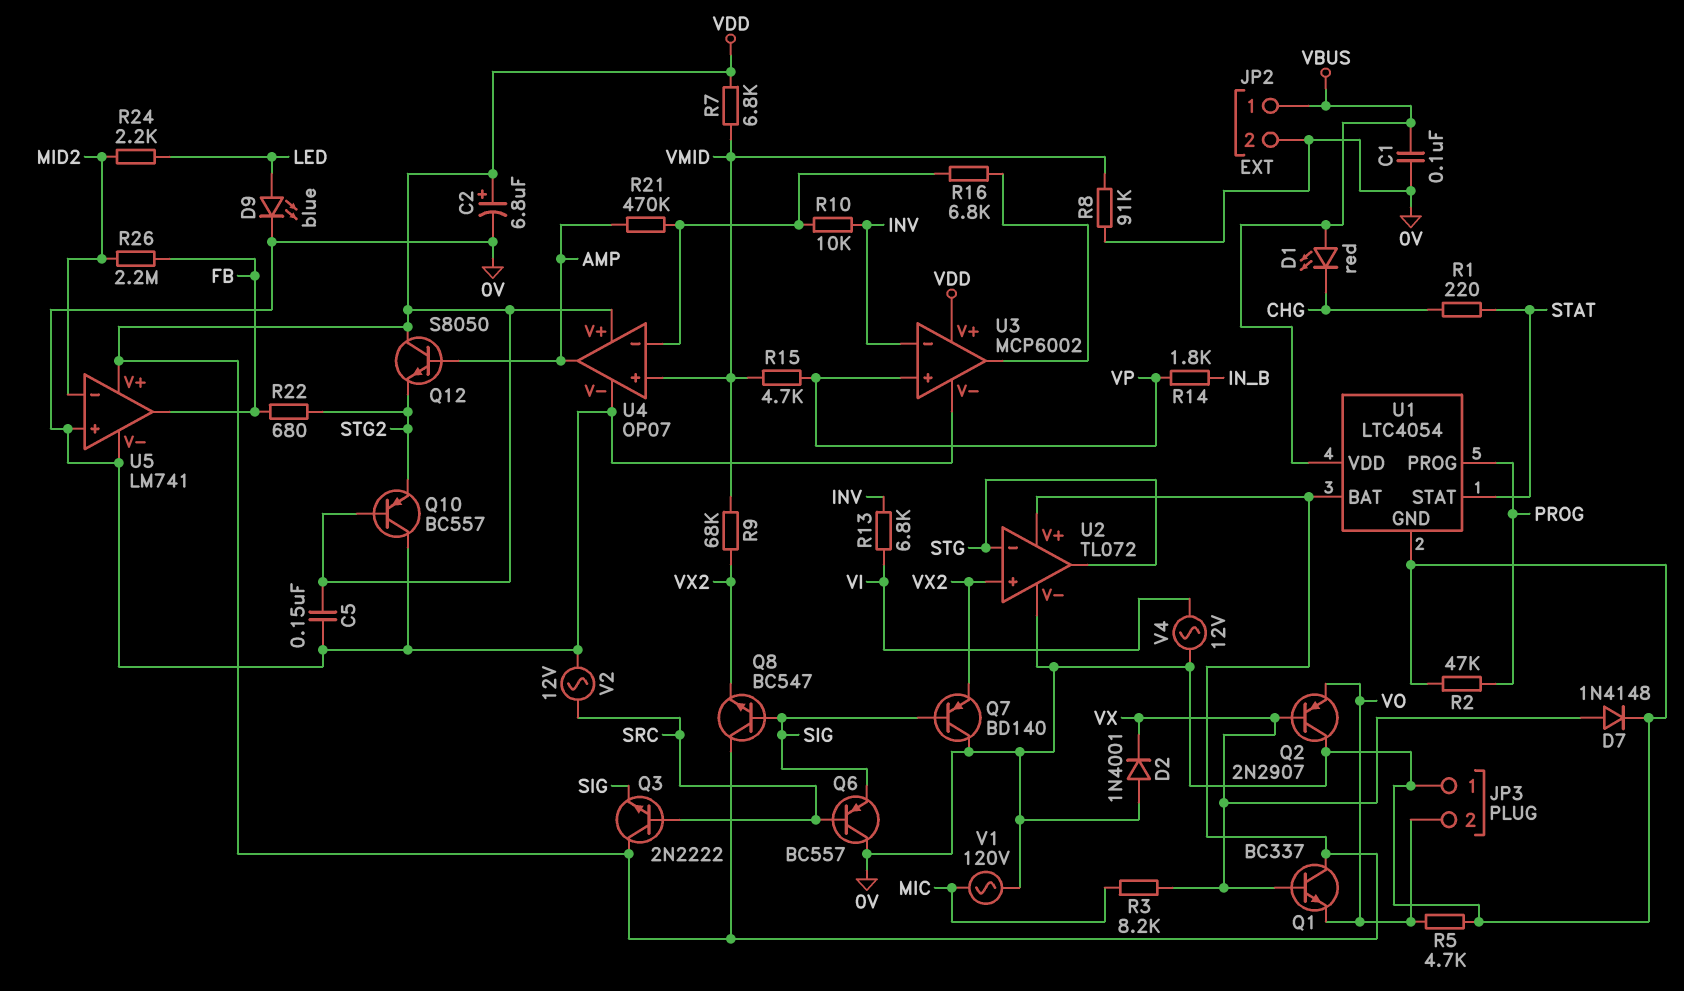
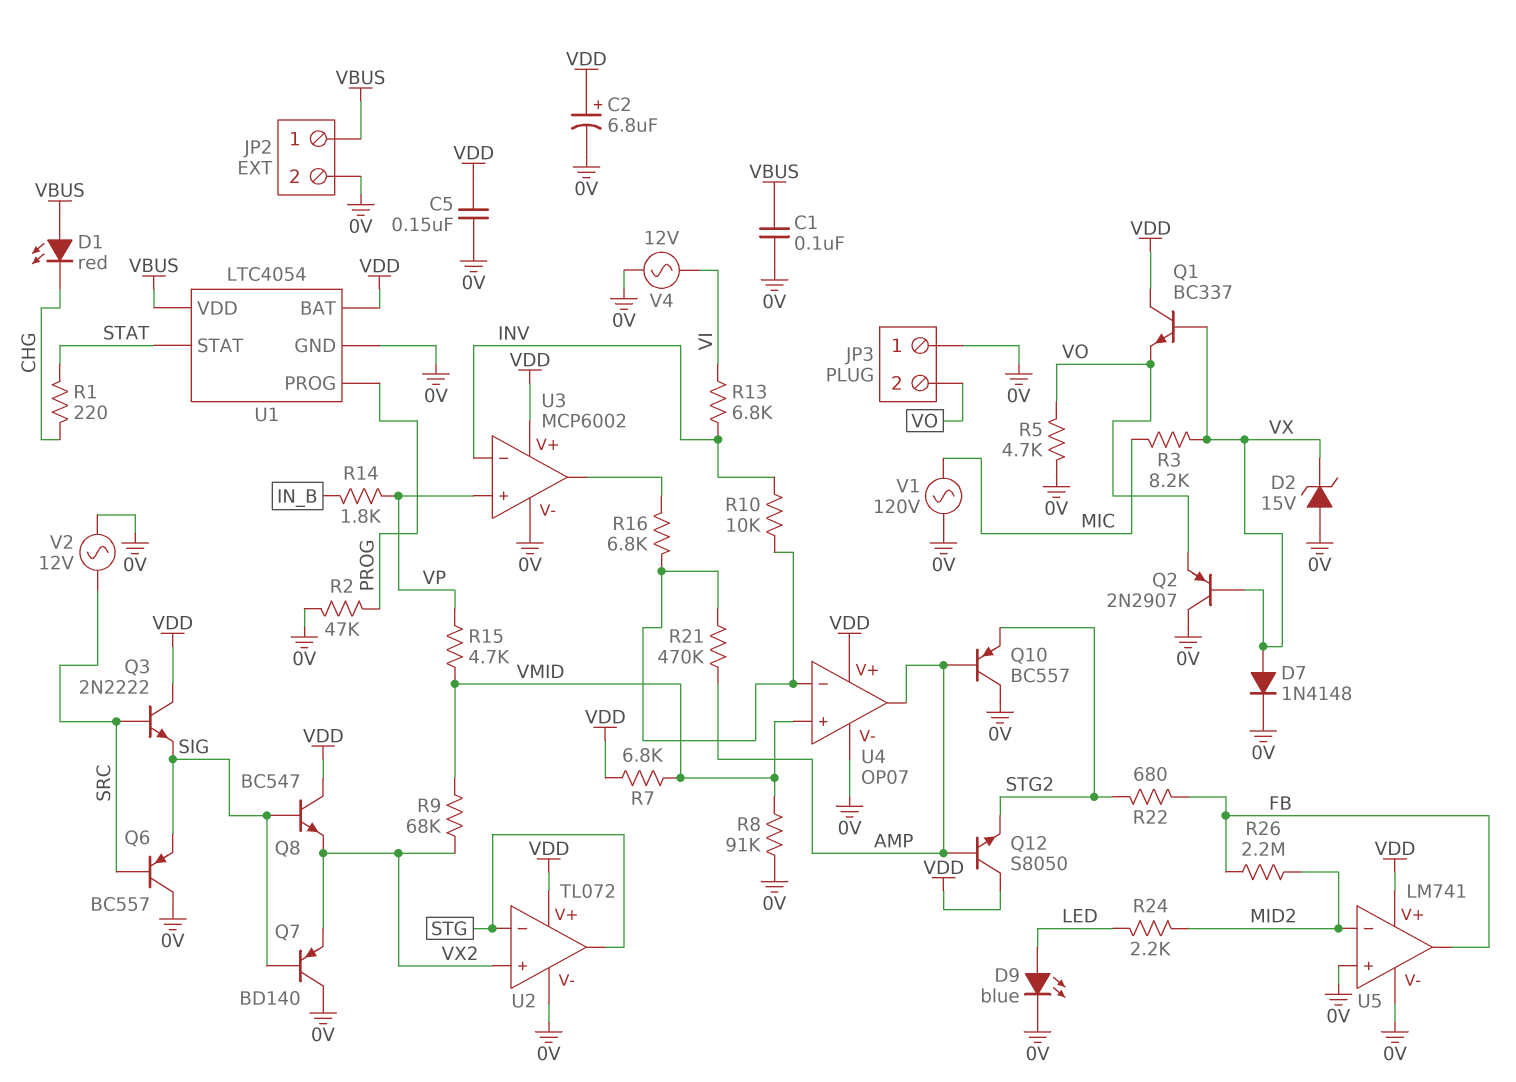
D2: diode 1N4001 (A 0V, K VX) -> zener 15V (A 0V, K VX)
Q10: PNP BC557 (B VDD, C 0V, E STG2) -> PNP BC557 (B AMP, C 0V, E STG2)

